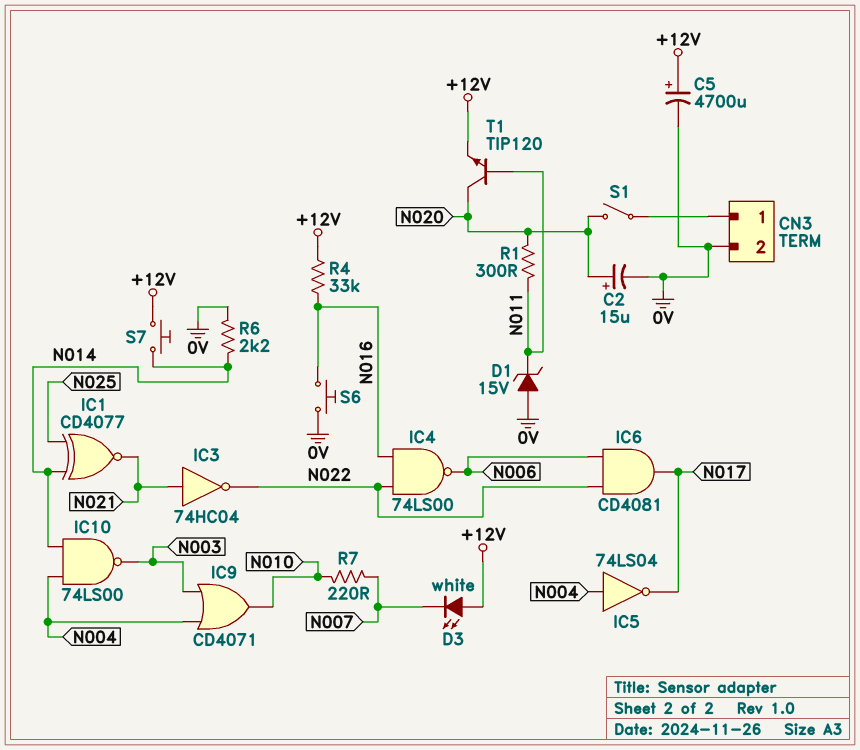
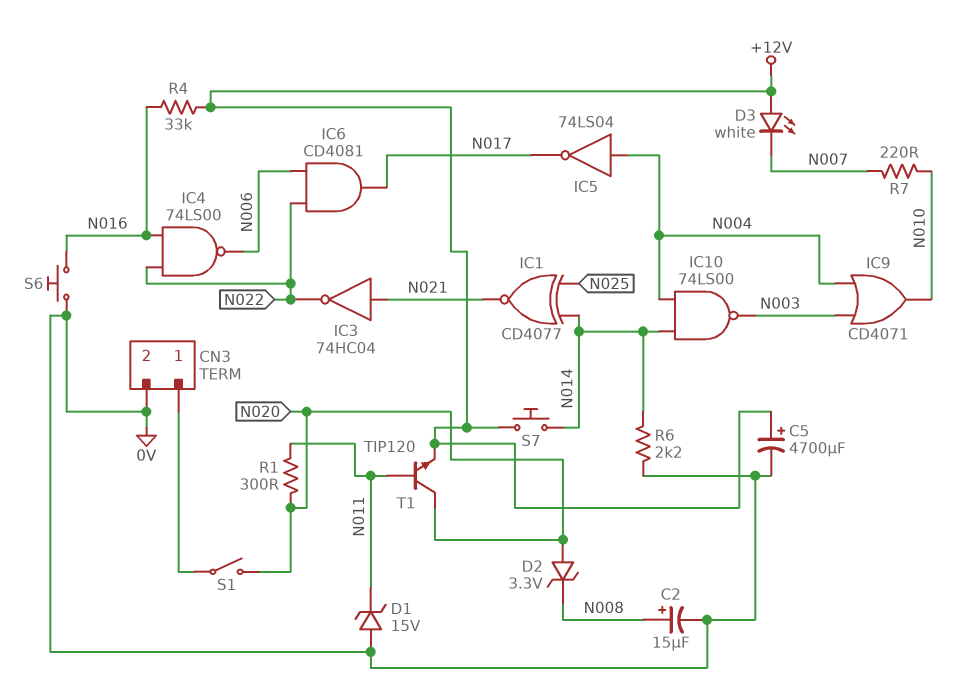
C2: 15uF (plus N020, minus 0V) -> 15uF (plus N008, minus 0V)
D2: none -> zener 3.3V (A N020, K N008)

